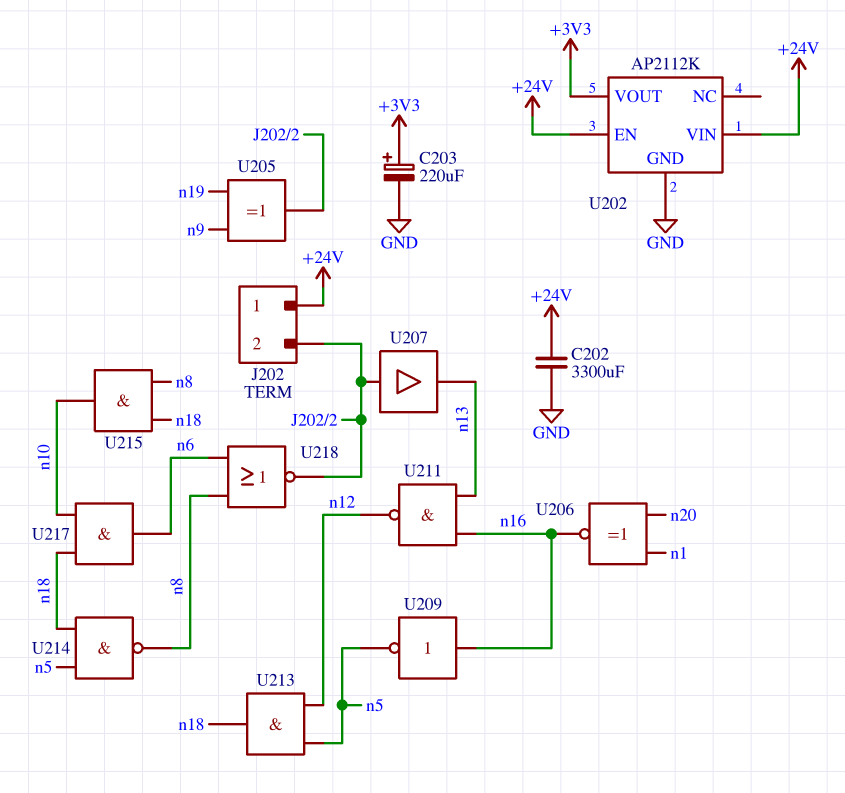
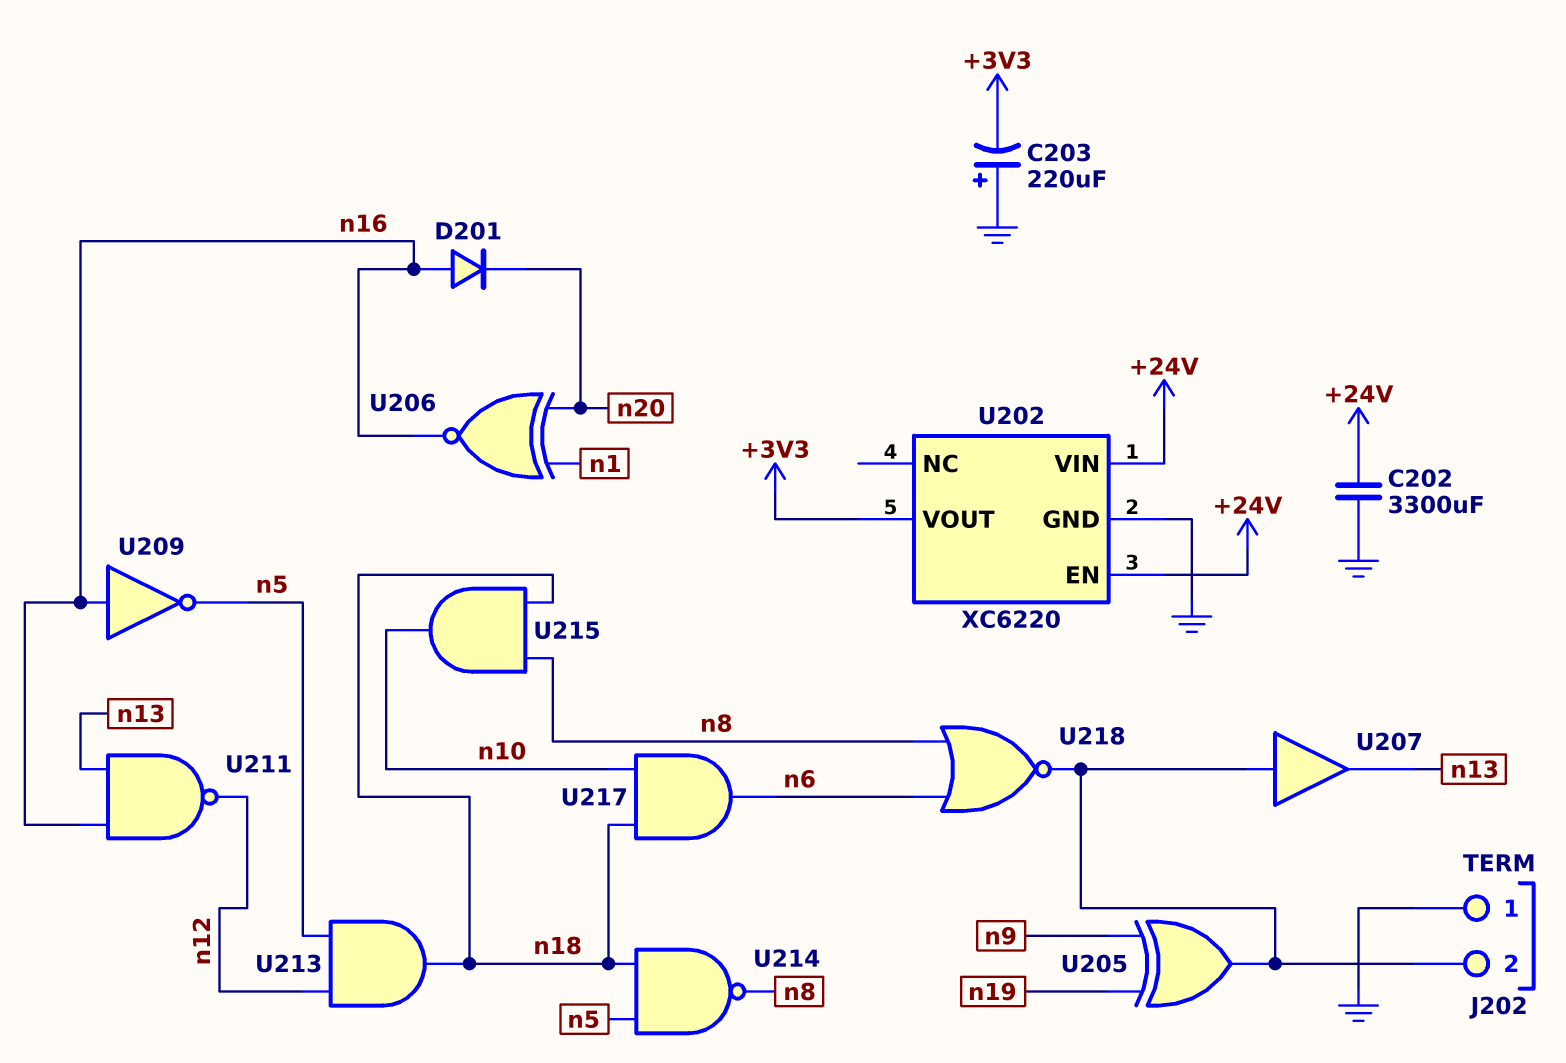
C203: 220uF (plus +3V3, minus GND) -> 220uF (plus GND, minus +3V3)
D201: none -> diode (A n16, K n20)
J202 pin 1: +24V -> GND
U202: AP2112K -> XC6220

